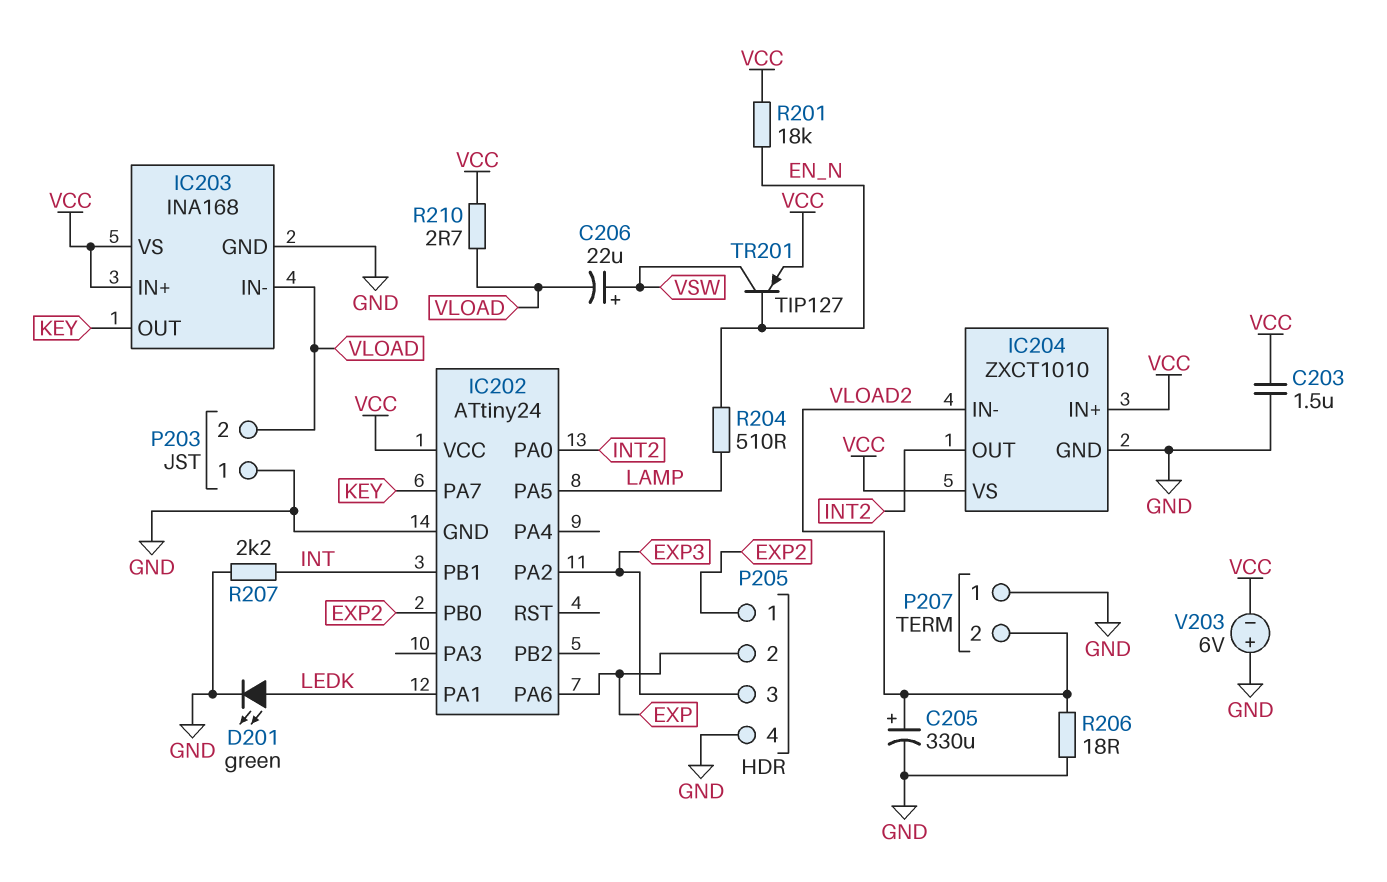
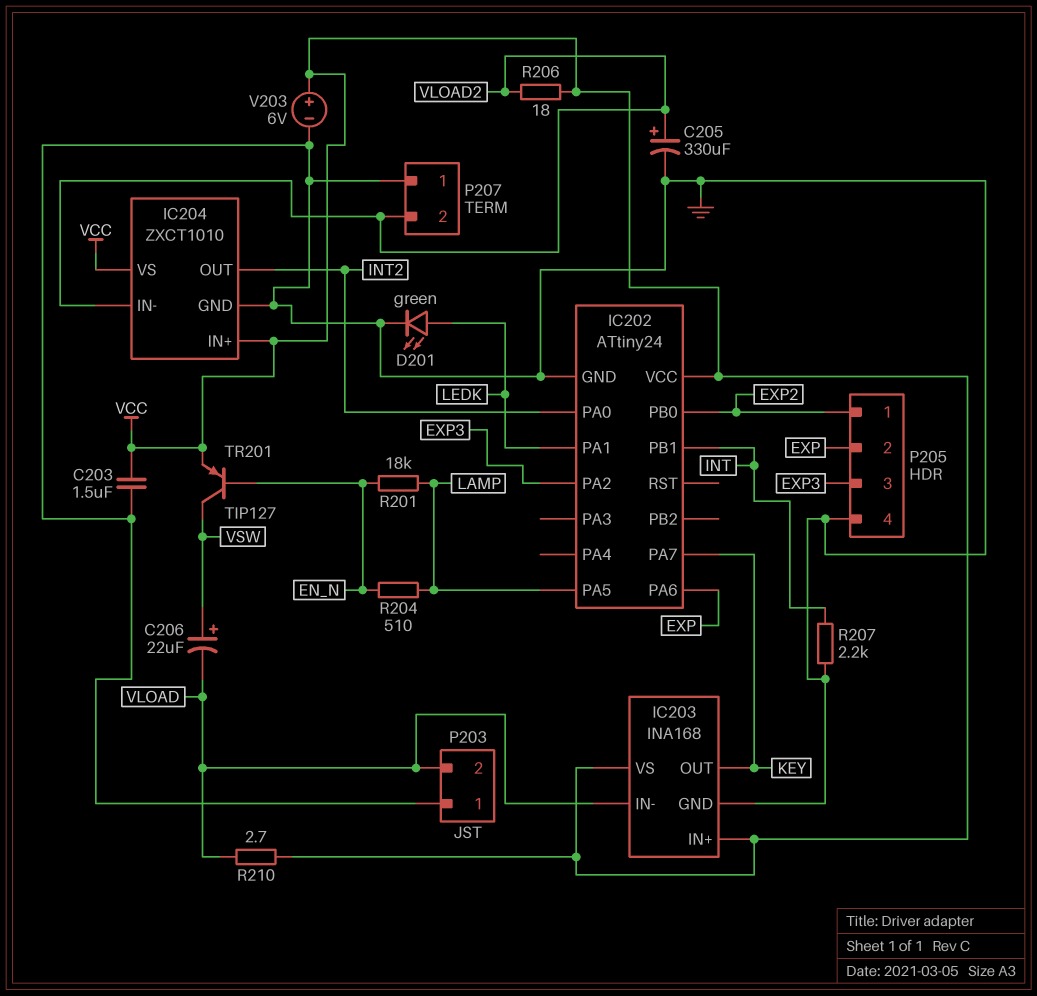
R201: 18k (EN_N, VCC) -> 18k (EN_N, LAMP)
R206: 18 (GND, VLOAD2) -> 18 (VCC, VLOAD2)
V203: 6V (plus GND, minus VCC) -> 6V (plus VCC, minus GND)

